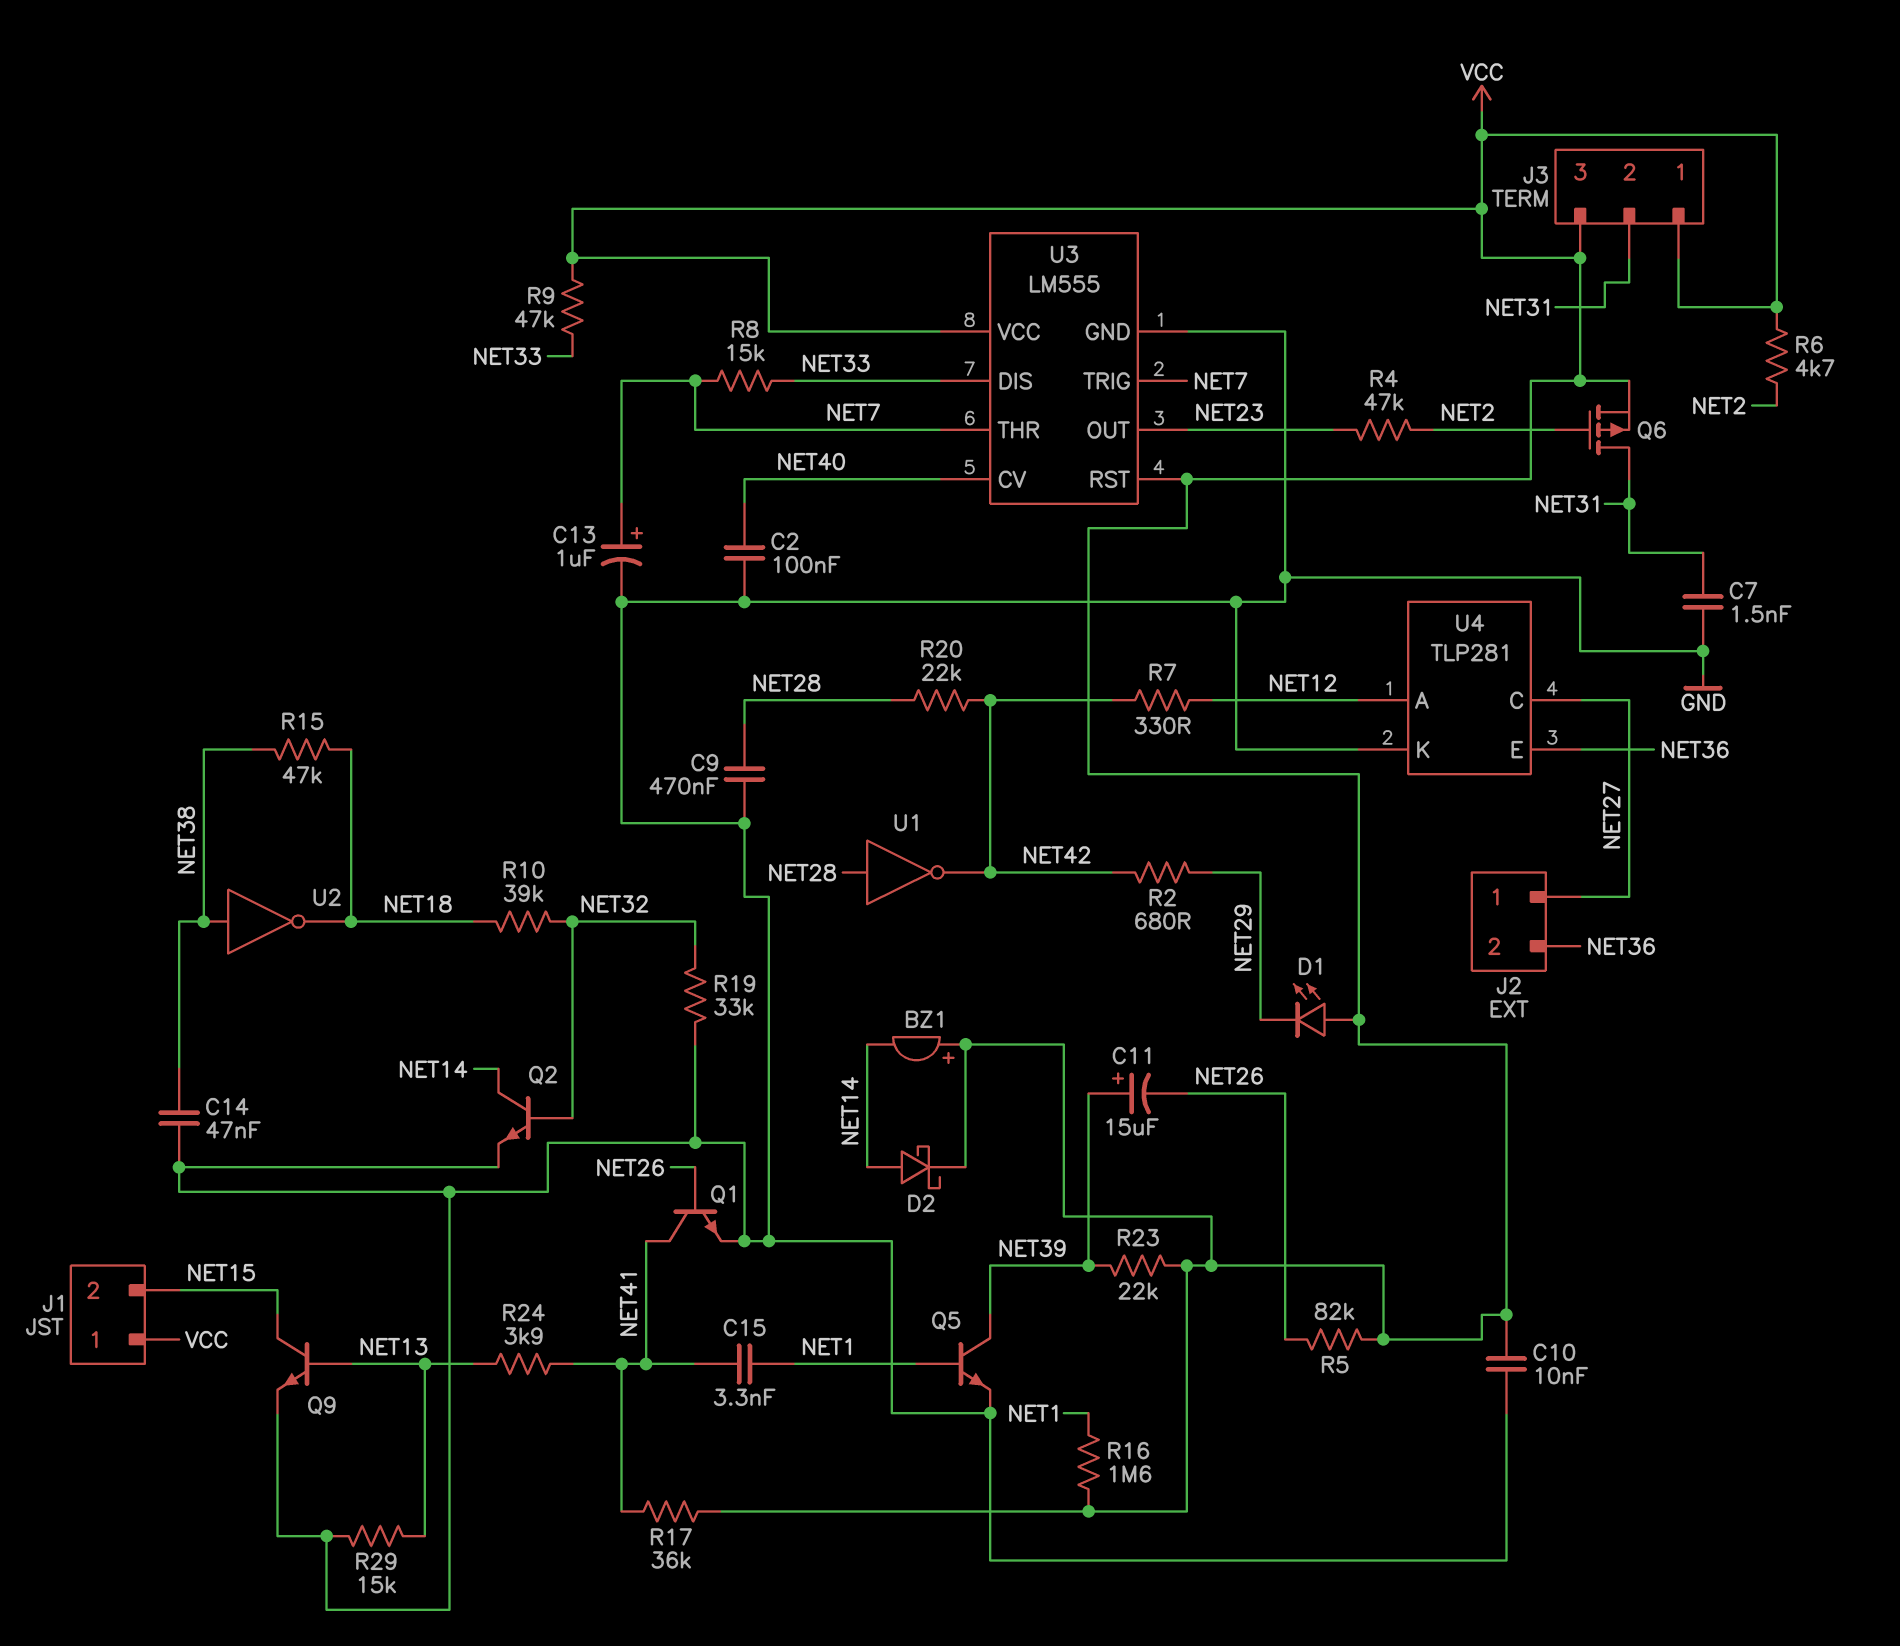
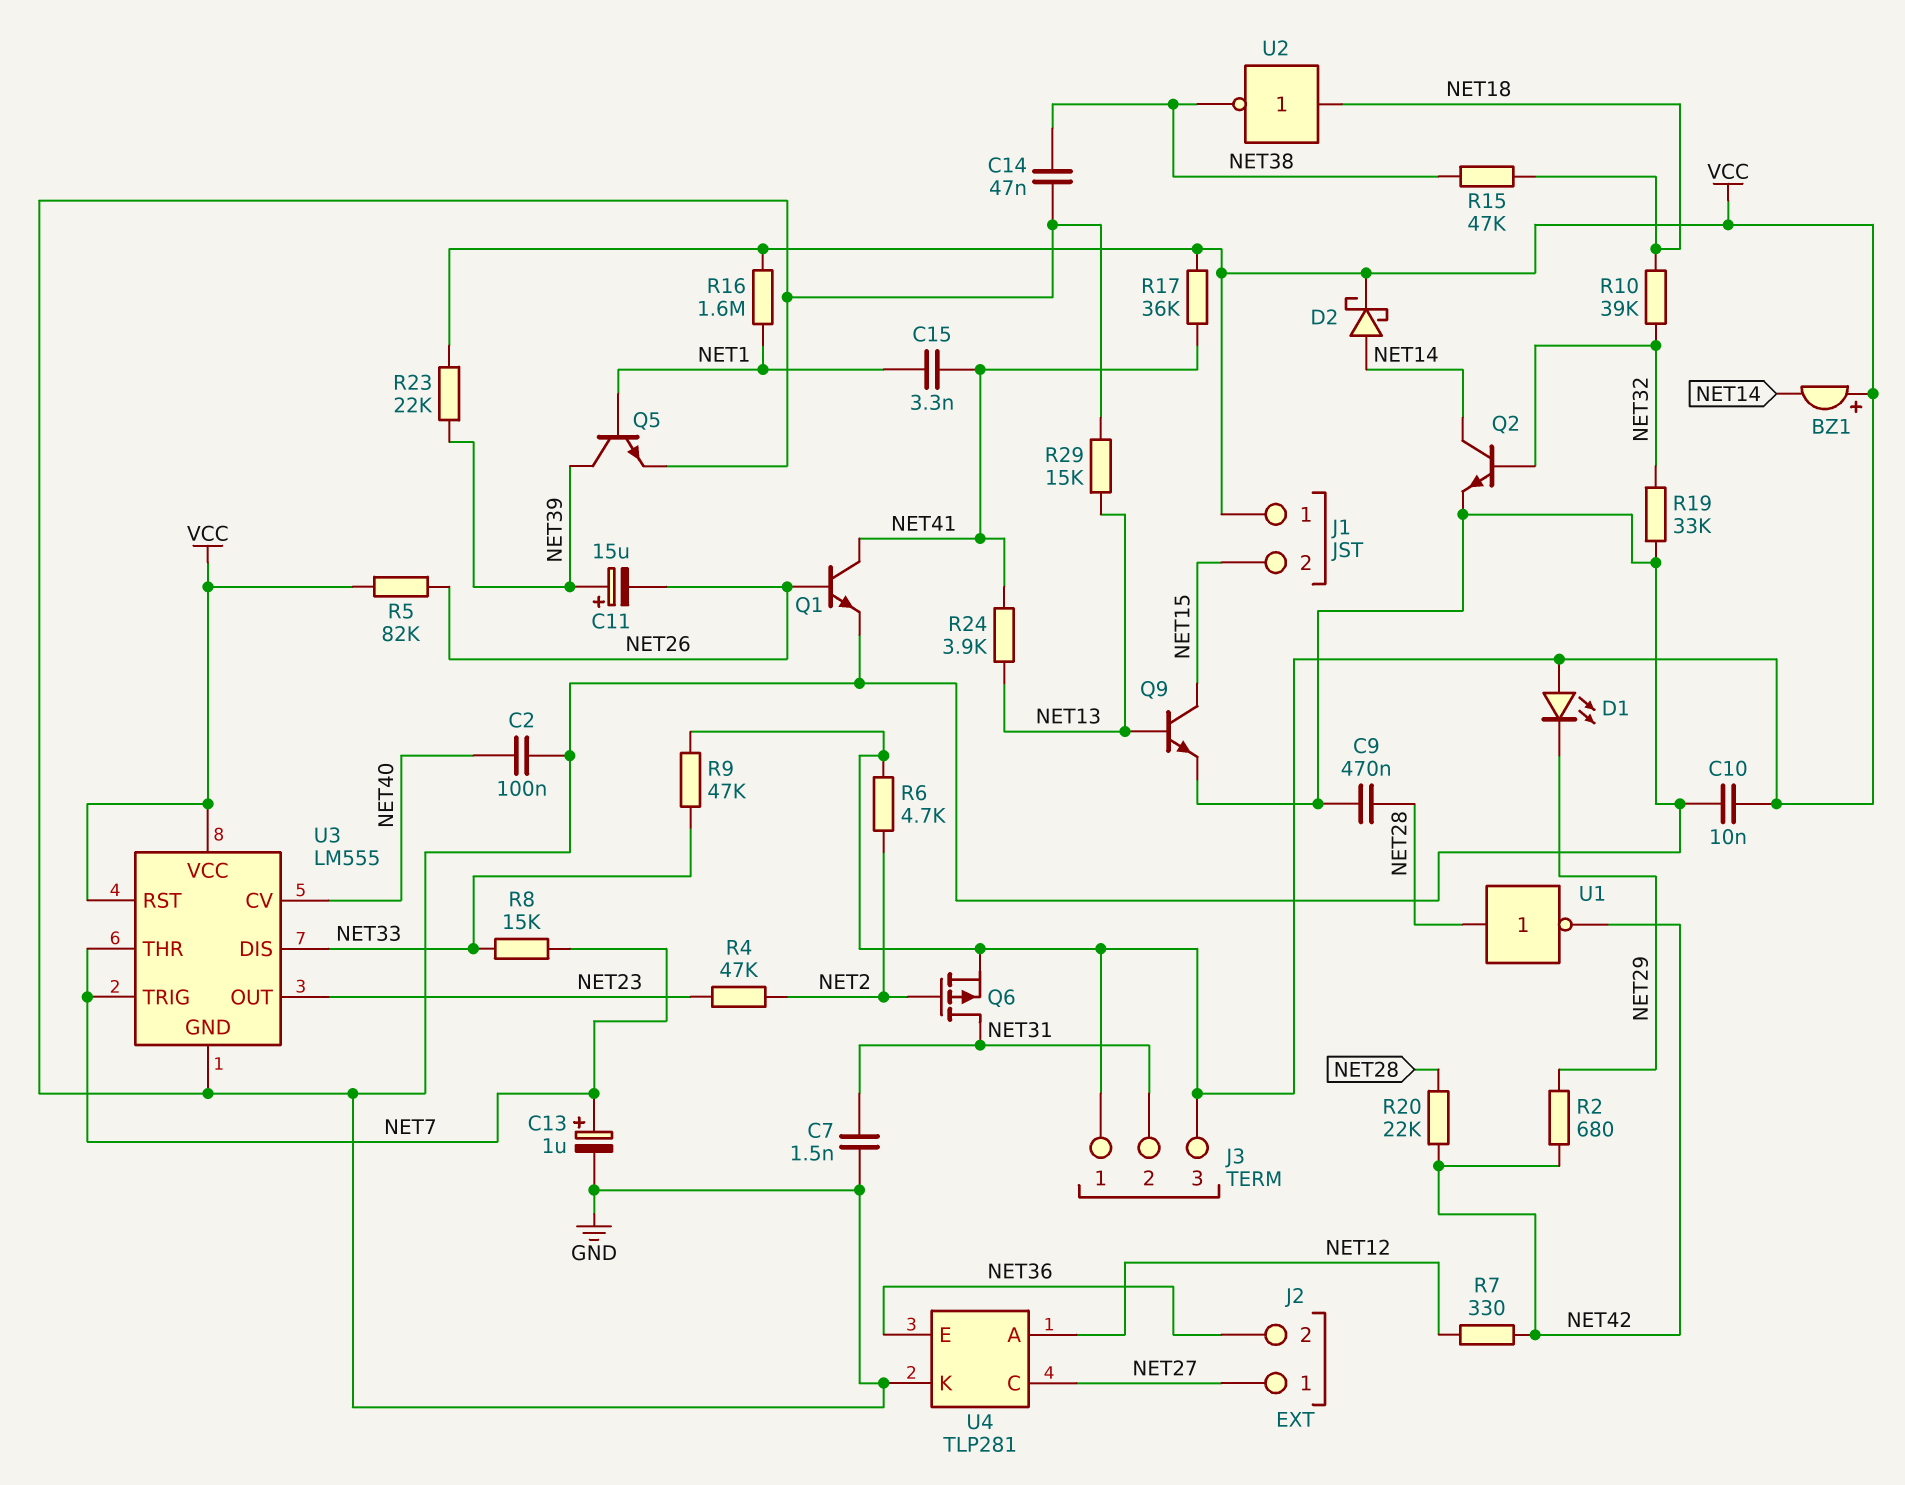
U2: NOT (in NET38, out NET18) -> NOT (in NET18, out NET38)

